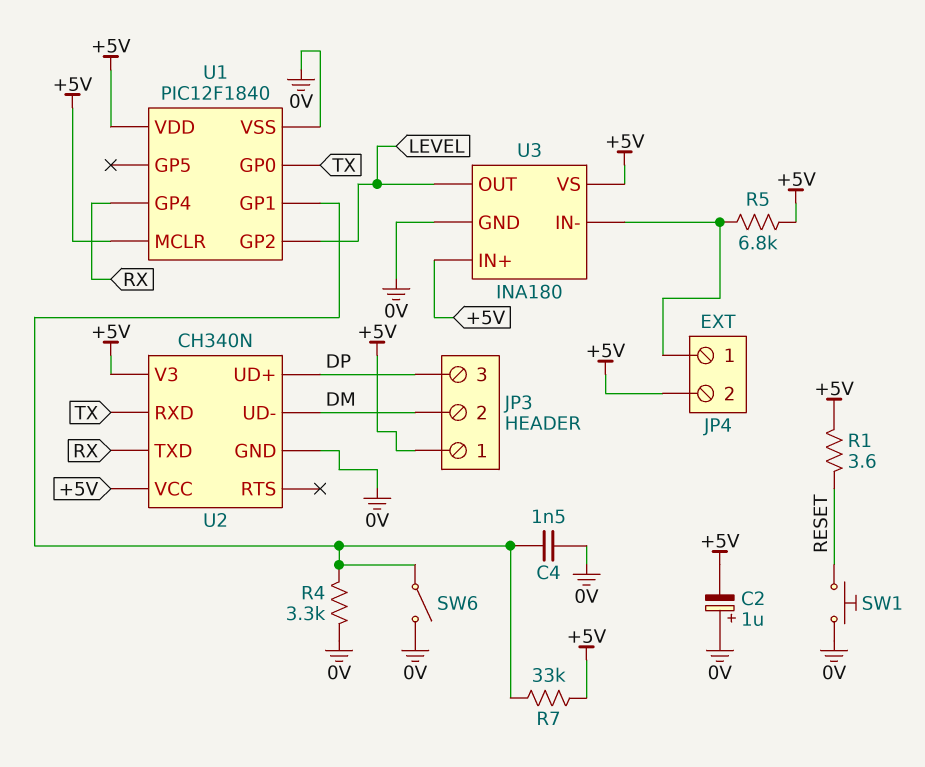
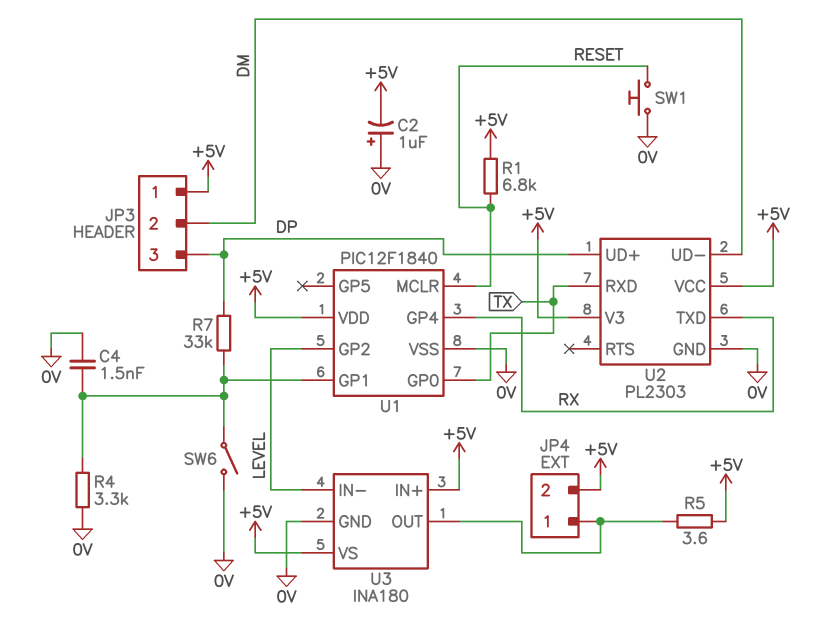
R1: 3.6 (+5V, RESET) -> 6.8k (+5V, RESET)
R5: 6.8k (+5V, JP4/1) -> 3.6 (+5V, JP4/1)
R7: 33k (+5V, U1/GP1) -> 33k (DP, U1/GP1)
U1 pin MCLR: +5V -> RESET
U2: CH340N -> PL2303
U3 pin IN-: JP4/1 -> LEVEL
U3 pin OUT: LEVEL -> JP4/1

